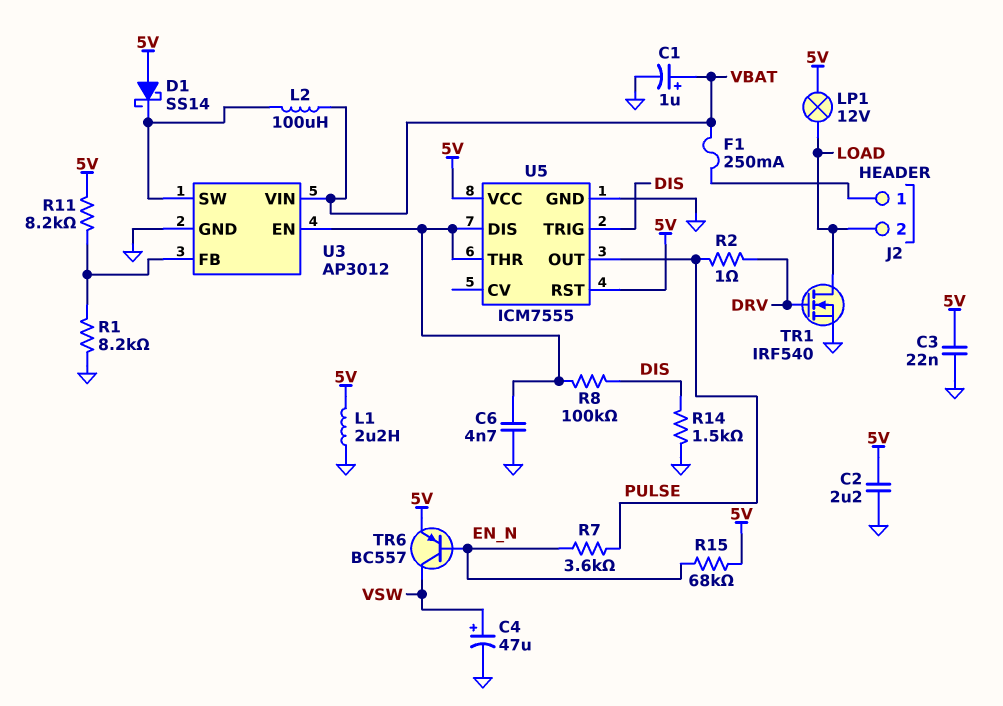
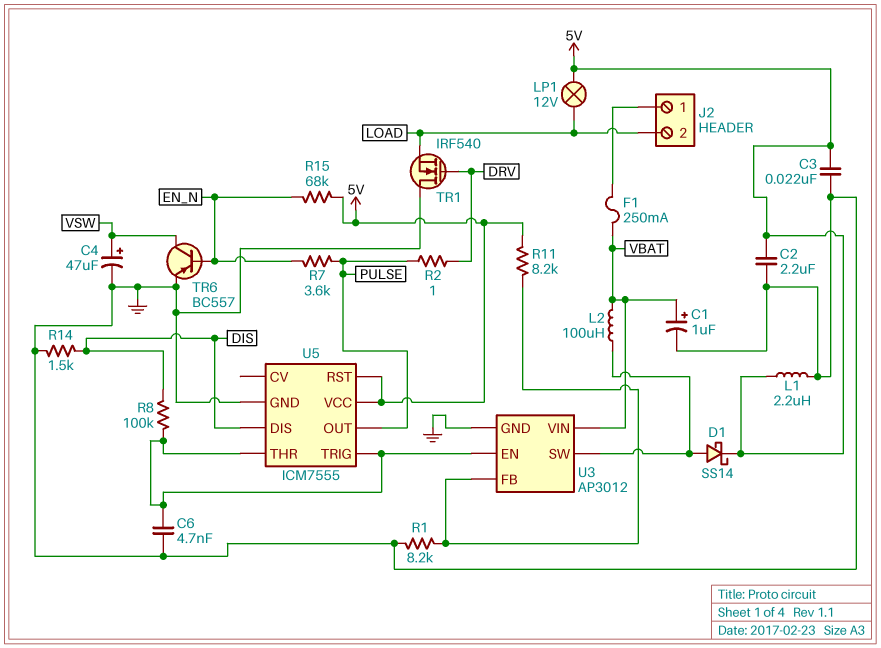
D1: schottky SS14 (A 5V, K U3/SW) -> schottky SS14 (A U3/SW, K 5V)
TR1: NMOS IRF540 (G DRV, D LOAD, S GND) -> NMOS IRF540 (G DRV, D GND, S LOAD)
TR6: PNP BC557 (B EN_N, C VSW, E 5V) -> PNP BC557 (B EN_N, C VSW, E GND)
U5 pin DIS: U3/EN -> DIS
U5 pin TRIG: DIS -> U3/EN

